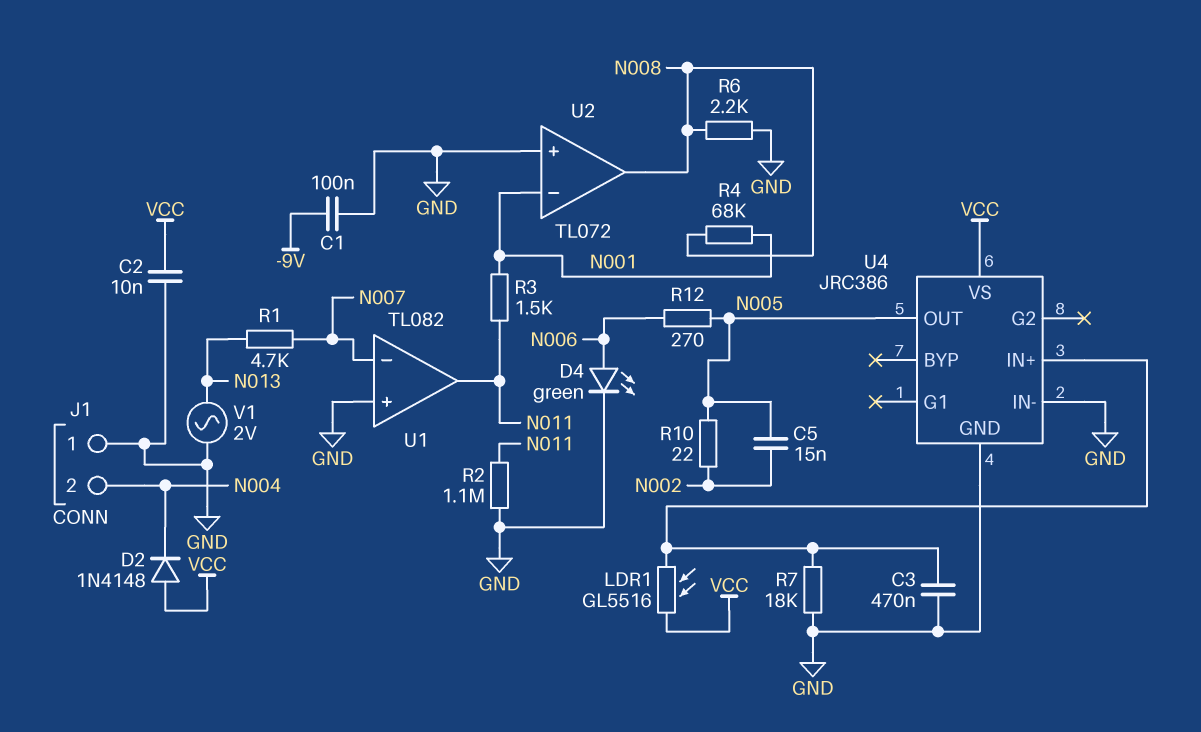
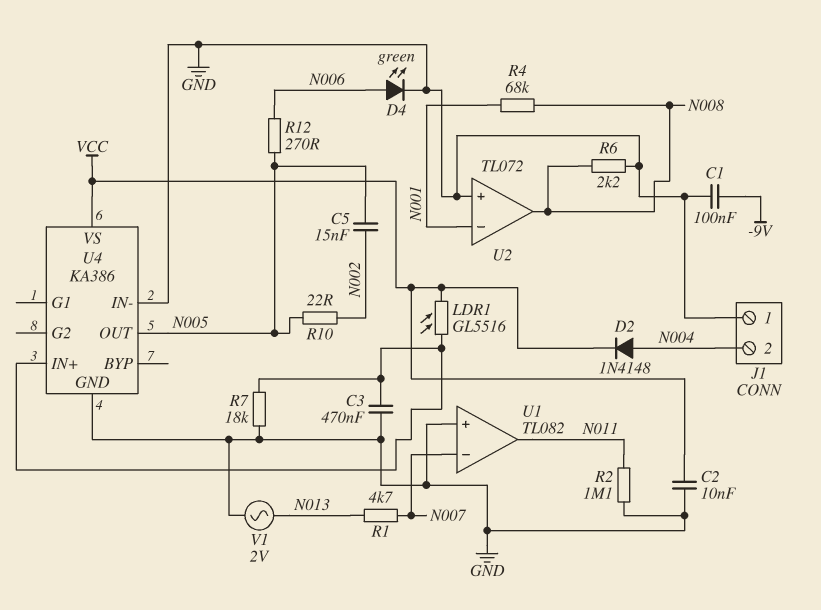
D2: diode 1N4148 (A VCC, K N004) -> diode 1N4148 (A N004, K VCC)
R3: 1.5k (N001, N011) -> none
U4: JRC386 -> KA386

